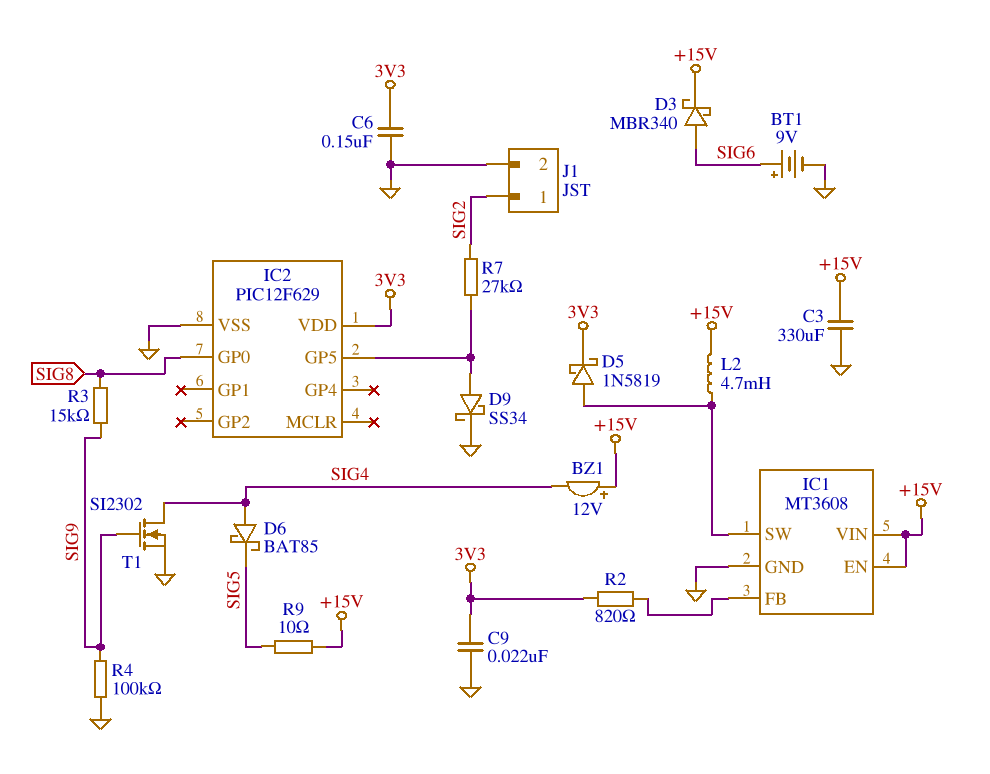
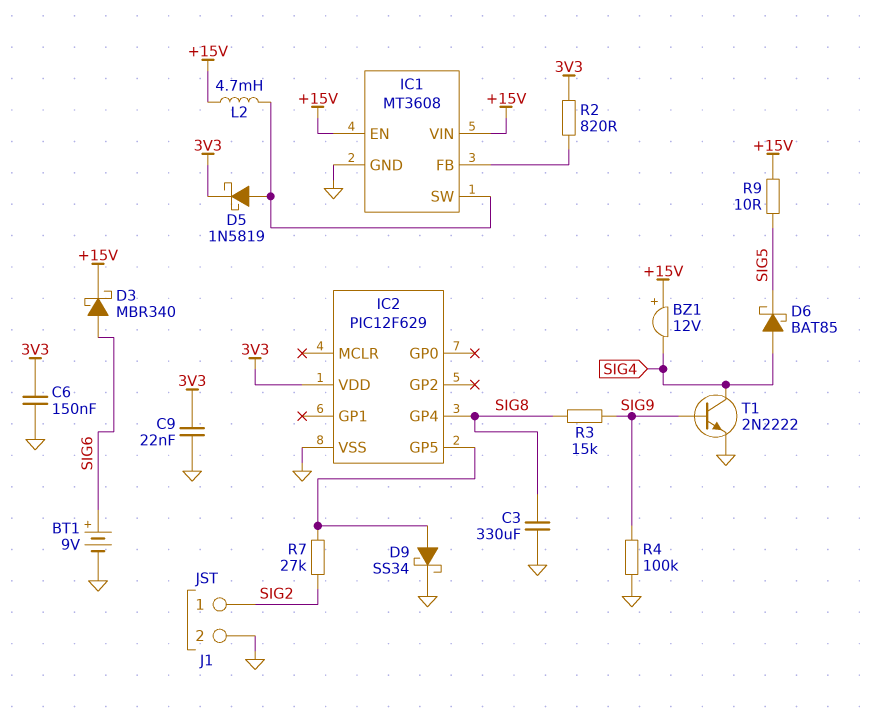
C3: 330uF (+15V, GND) -> 330uF (GND, SIG8)
IC2 pin GP0: SIG8 -> none
IC2 pin GP4: none -> SIG8
T1: NMOS SI2302 (G SIG9, D SIG4, S GND) -> NPN 2N2222 (B SIG9, C SIG4, E GND)

